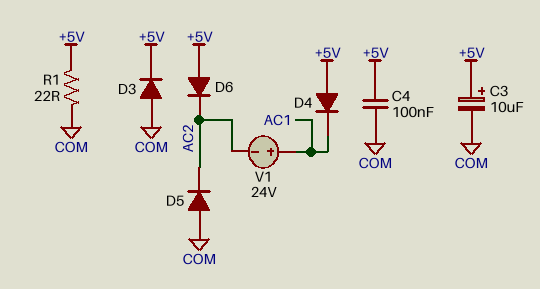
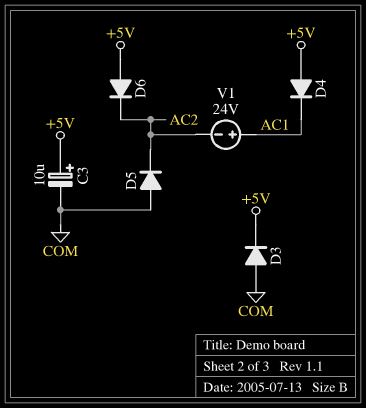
C4: 100nF (+5V, COM) -> none
R1: 22 (+5V, COM) -> none

